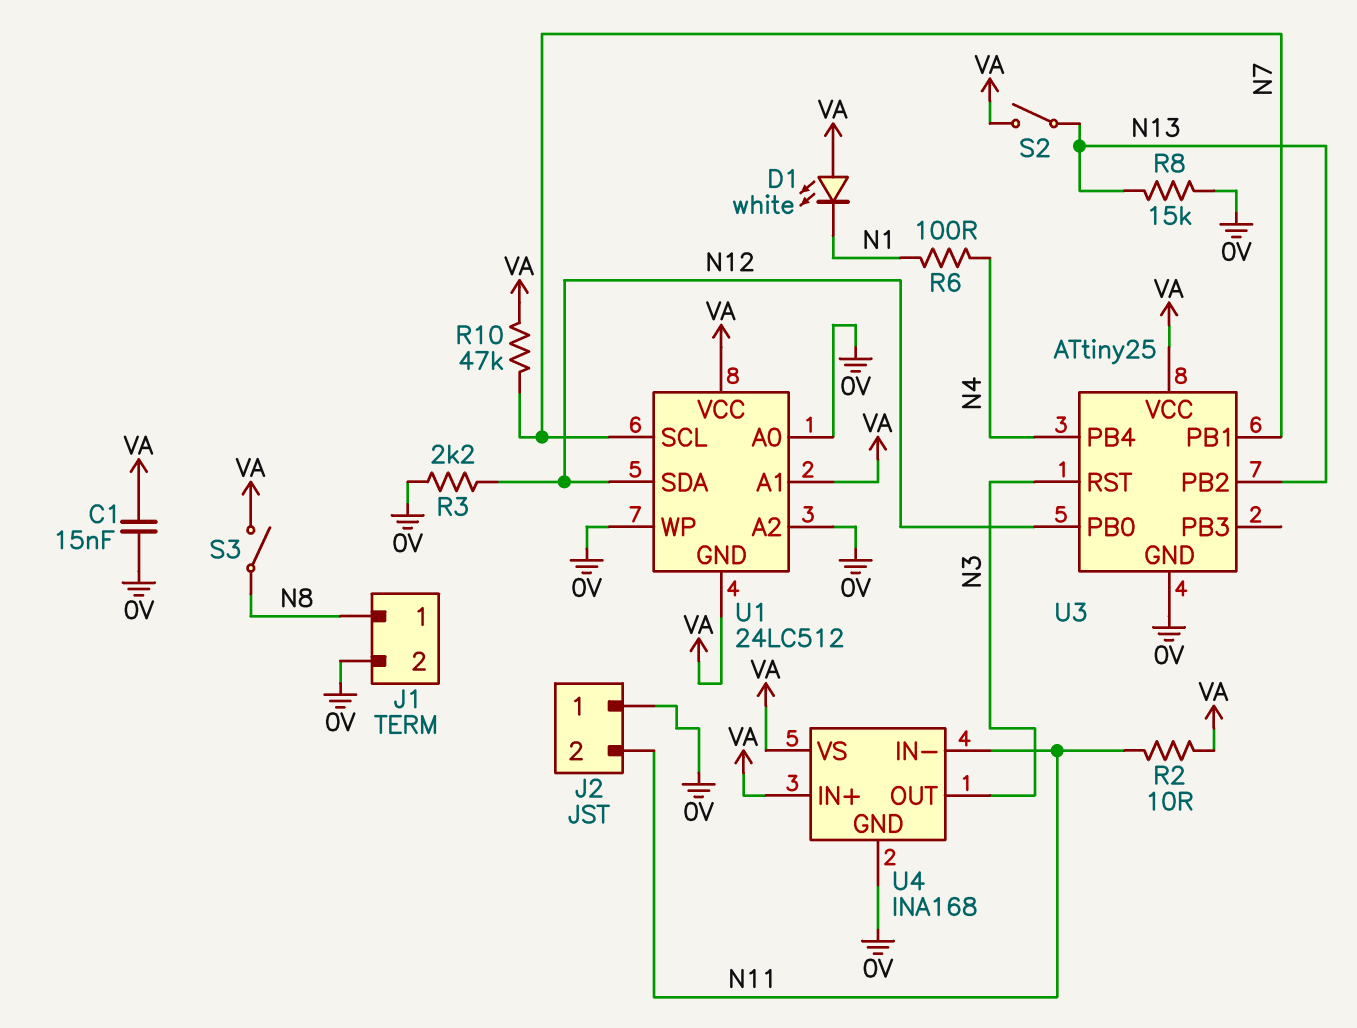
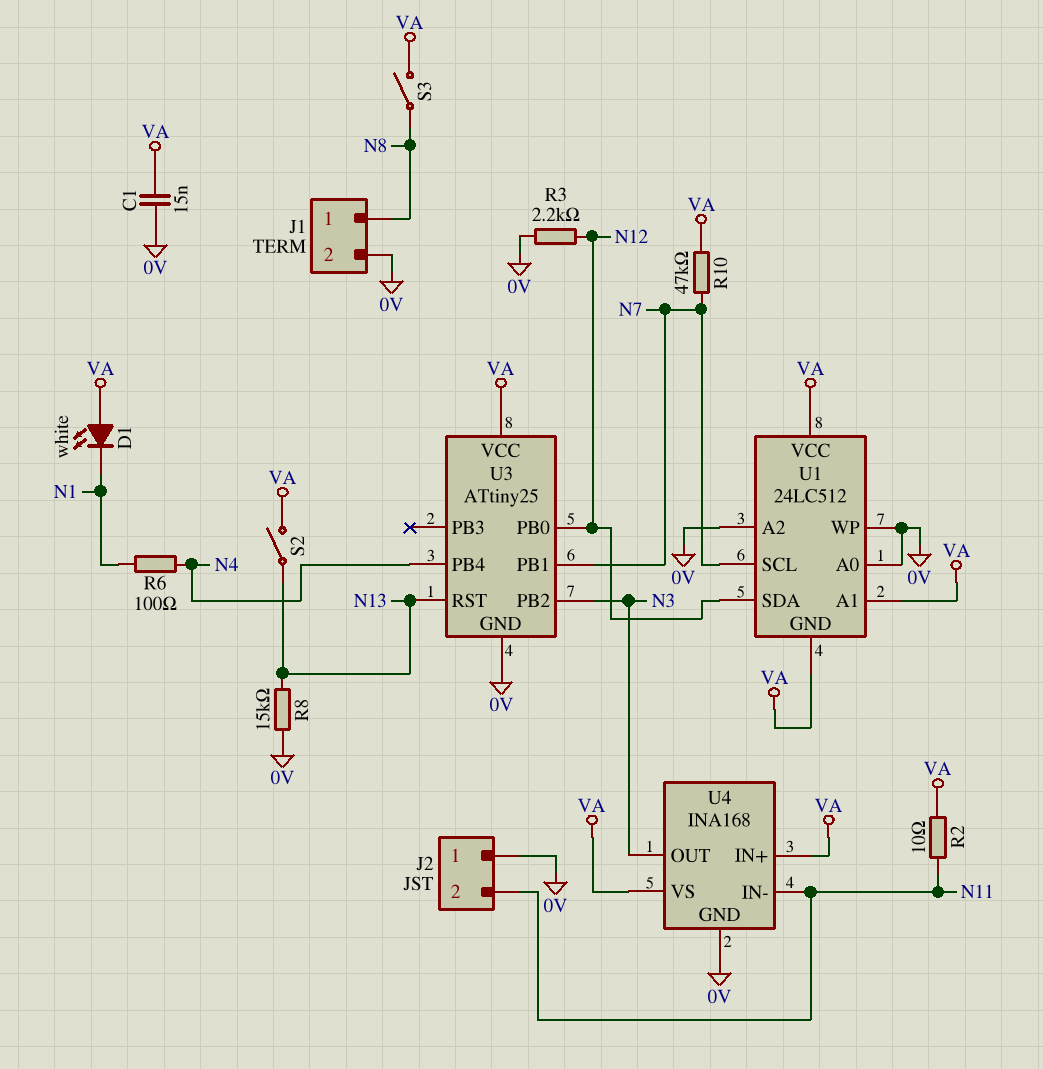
U3 pin PB2: N13 -> N3
U3 pin RST: N3 -> N13

